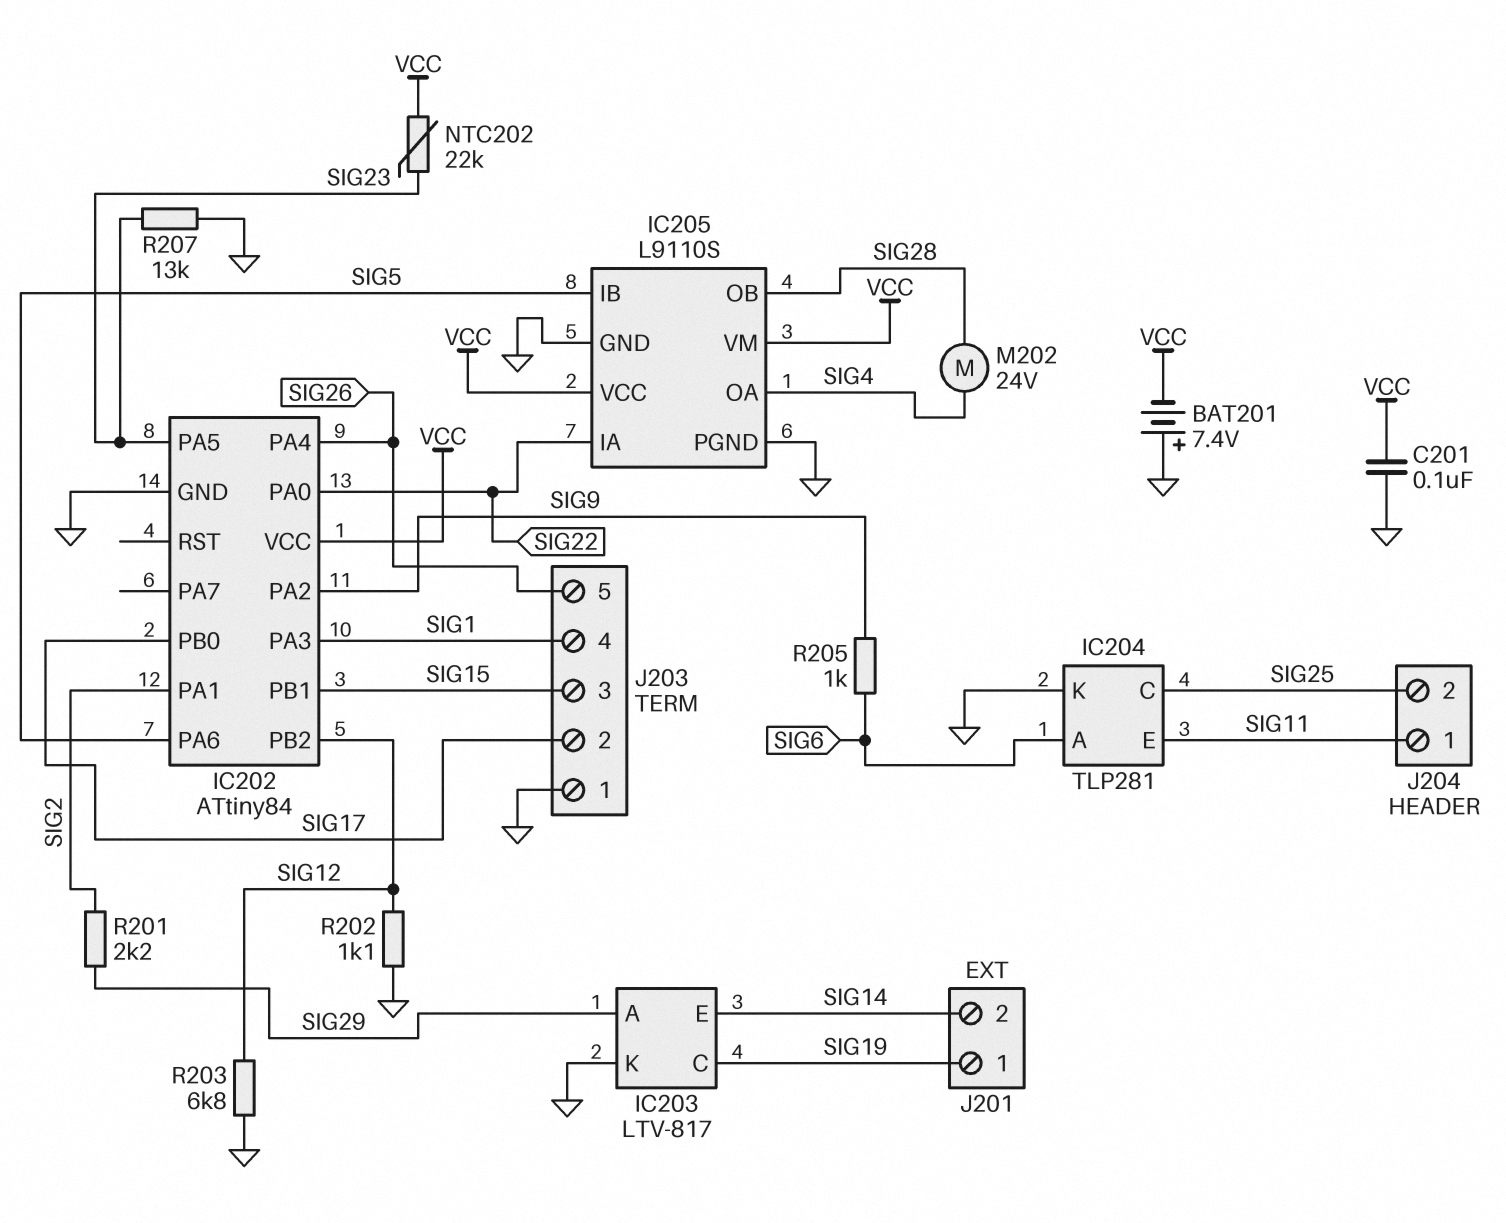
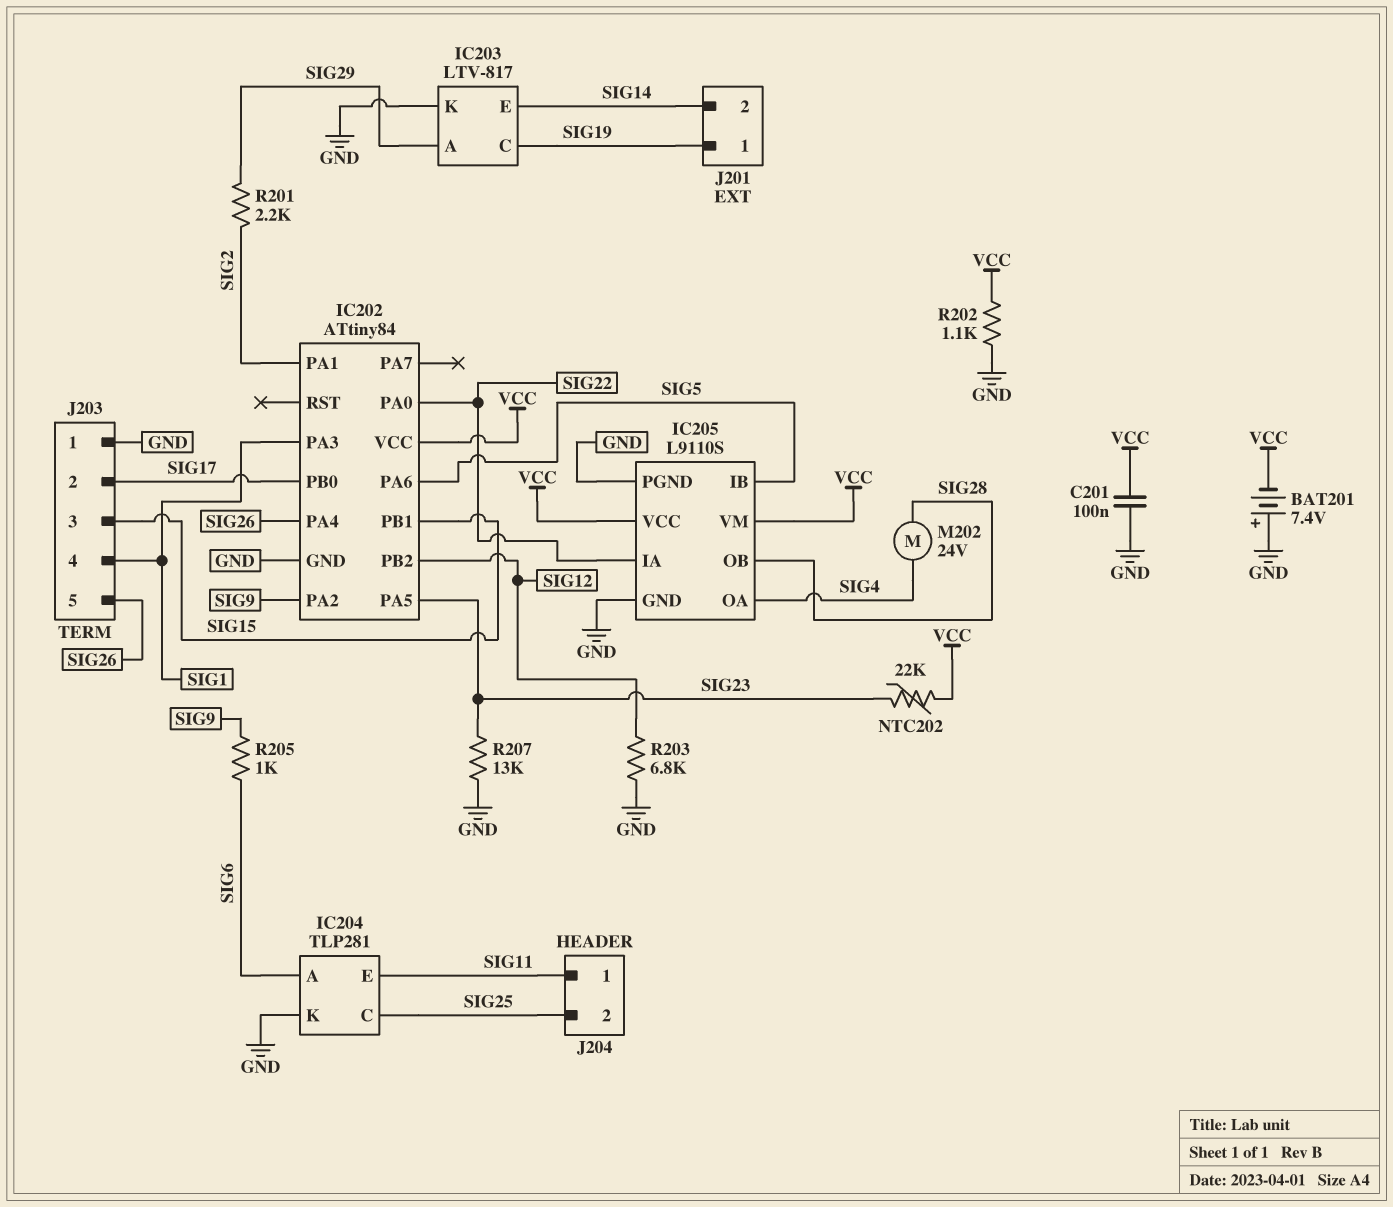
R202: 1.1k (GND, SIG12) -> 1.1k (GND, VCC)

